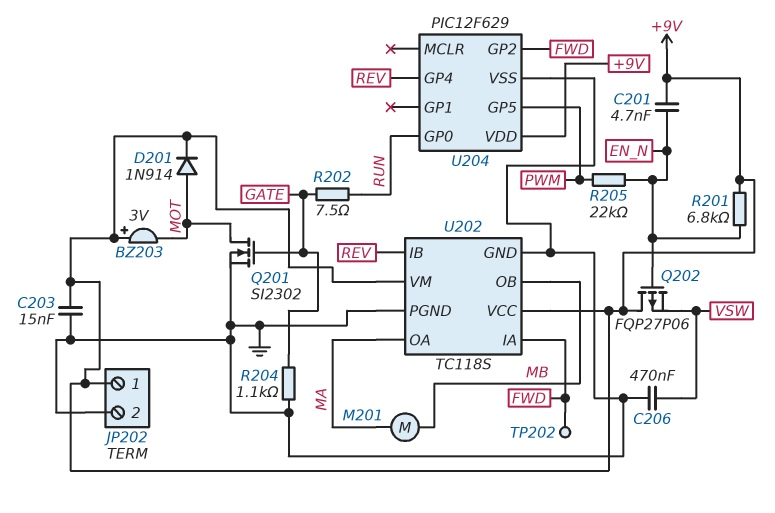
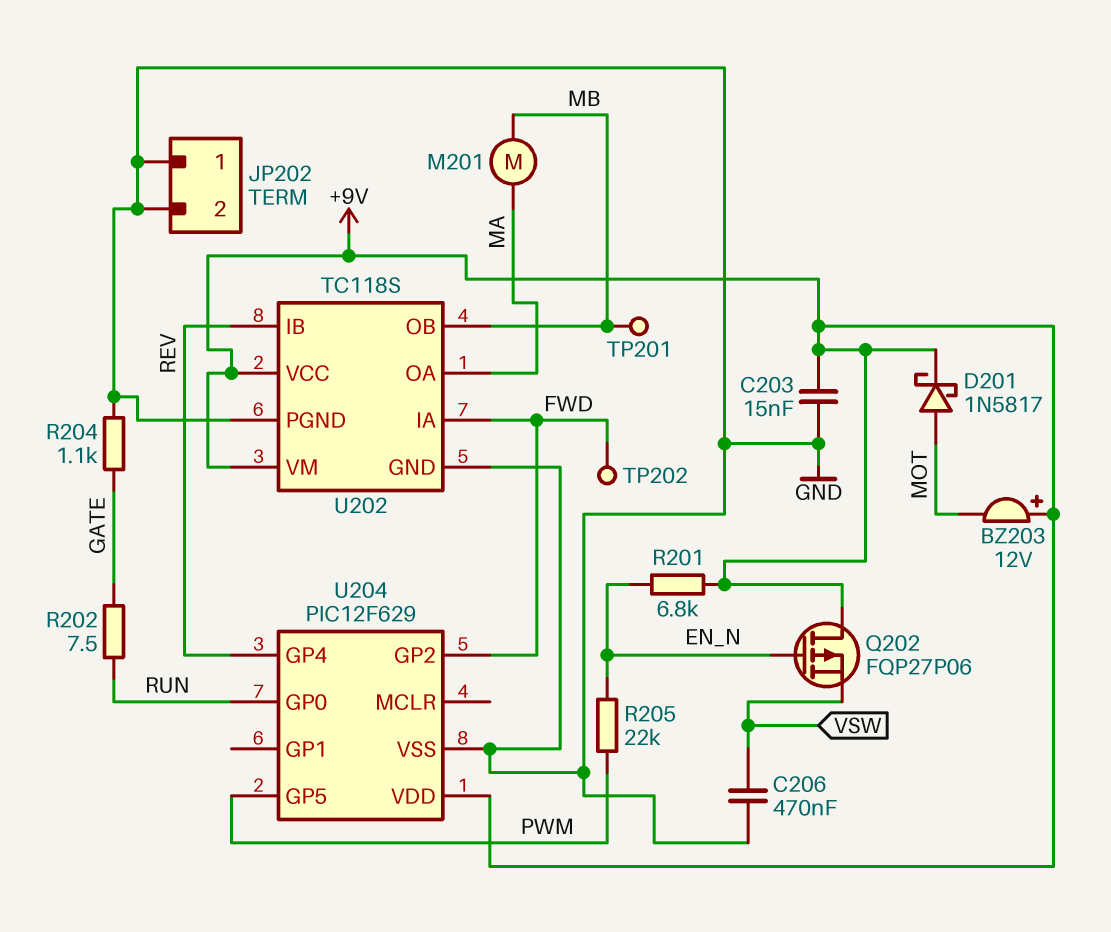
BZ203: buzzer 3V (plus +9V, minus MOT) -> buzzer 12V (plus +9V, minus MOT)
C201: 4.7nF (+9V, EN_N) -> none
D201: diode 1N914 (A MOT, K +9V) -> schottky 1N5817 (A MOT, K +9V)
JP202 pin 1: +9V -> GND
Q201: NMOS SI2302 (G GATE, D MOT, S GND) -> none
TP201: none -> test point (MB)

